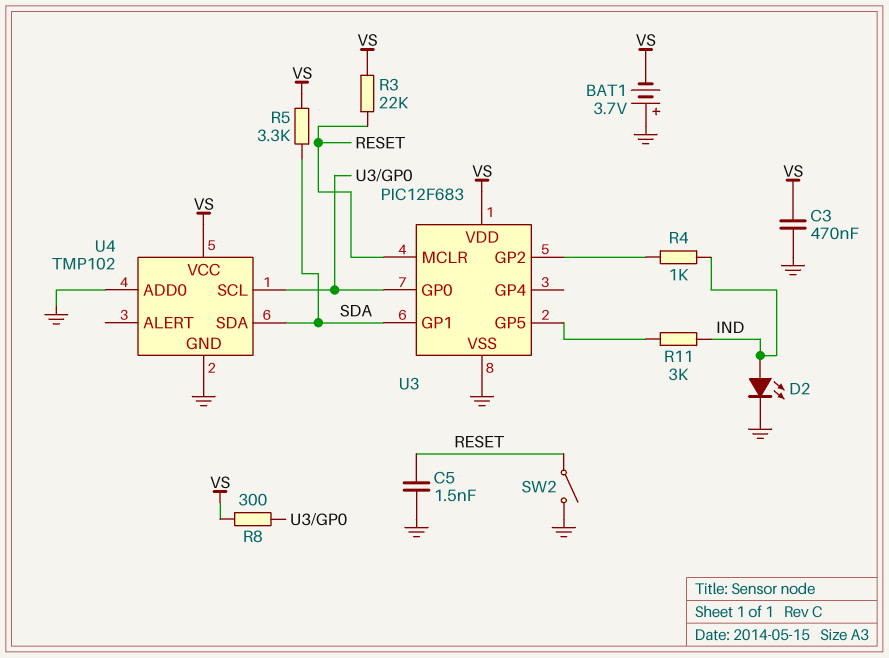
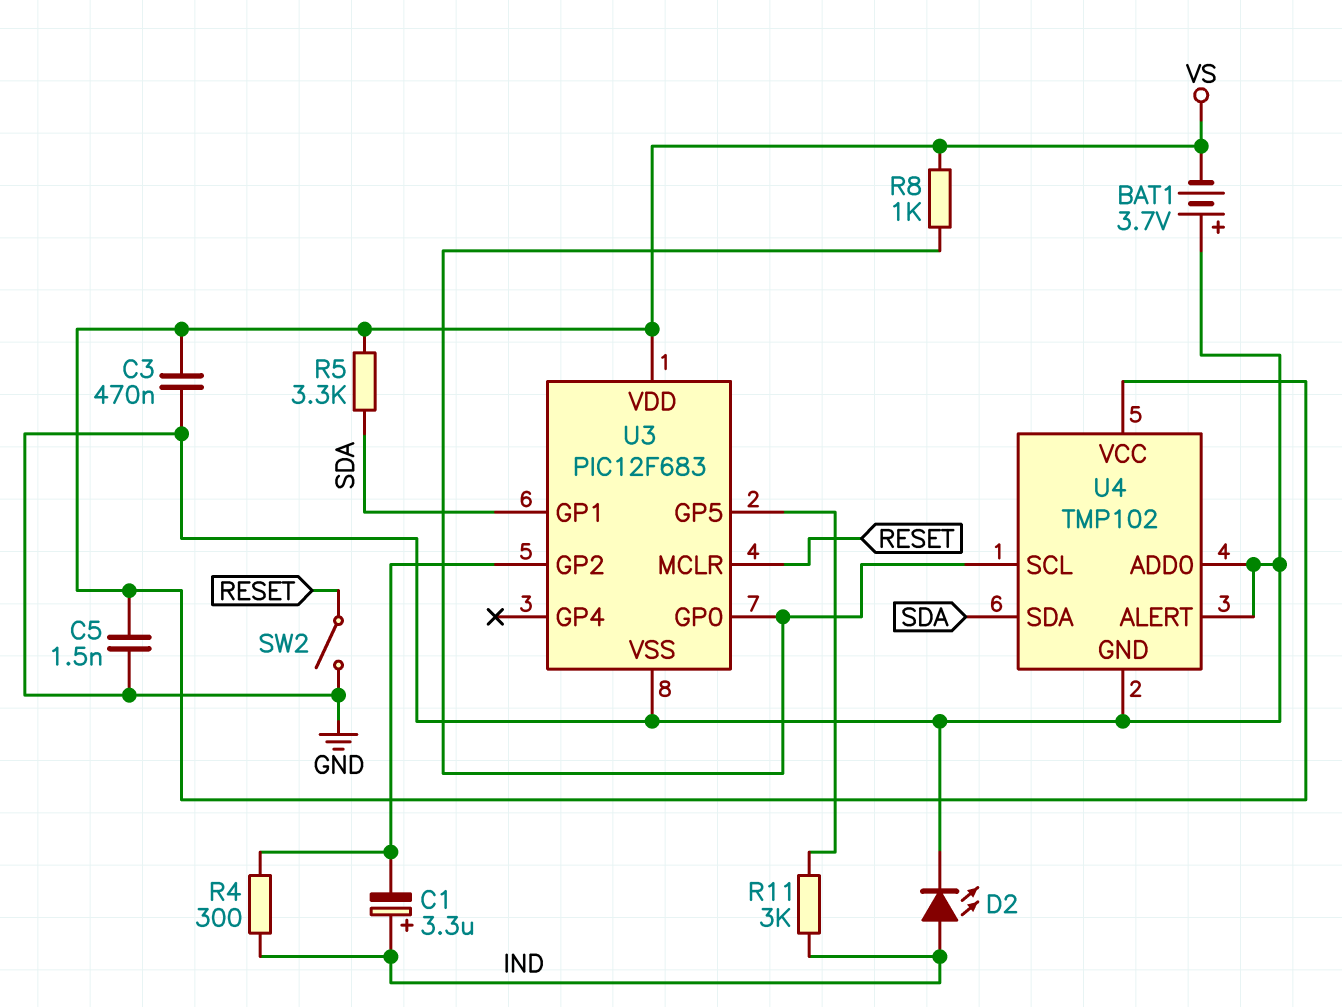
C1: none -> 3.3uF (plus IND, minus U3/GP2)
C5: 1.5nF (GND, RESET) -> 1.5nF (GND, VS)
R3: 22k (RESET, VS) -> none
R4: 1k (IND, U3/GP2) -> 300 (IND, U3/GP2)
R8: 300 (U3/GP0, VS) -> 1k (U3/GP0, VS)
U4 pin ALERT: none -> GND

